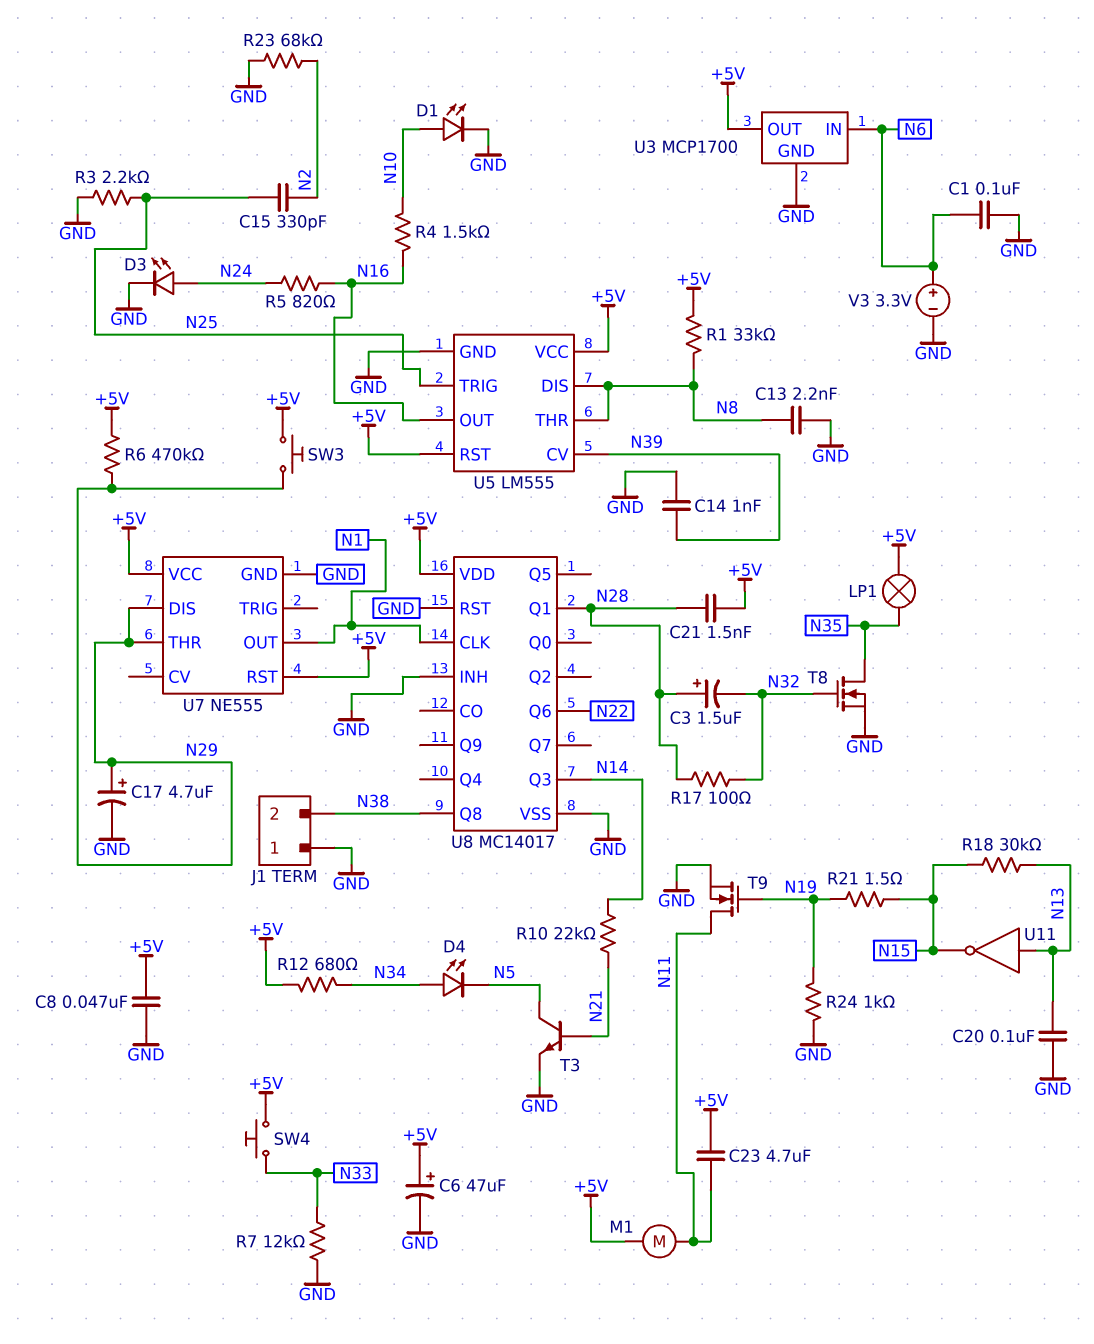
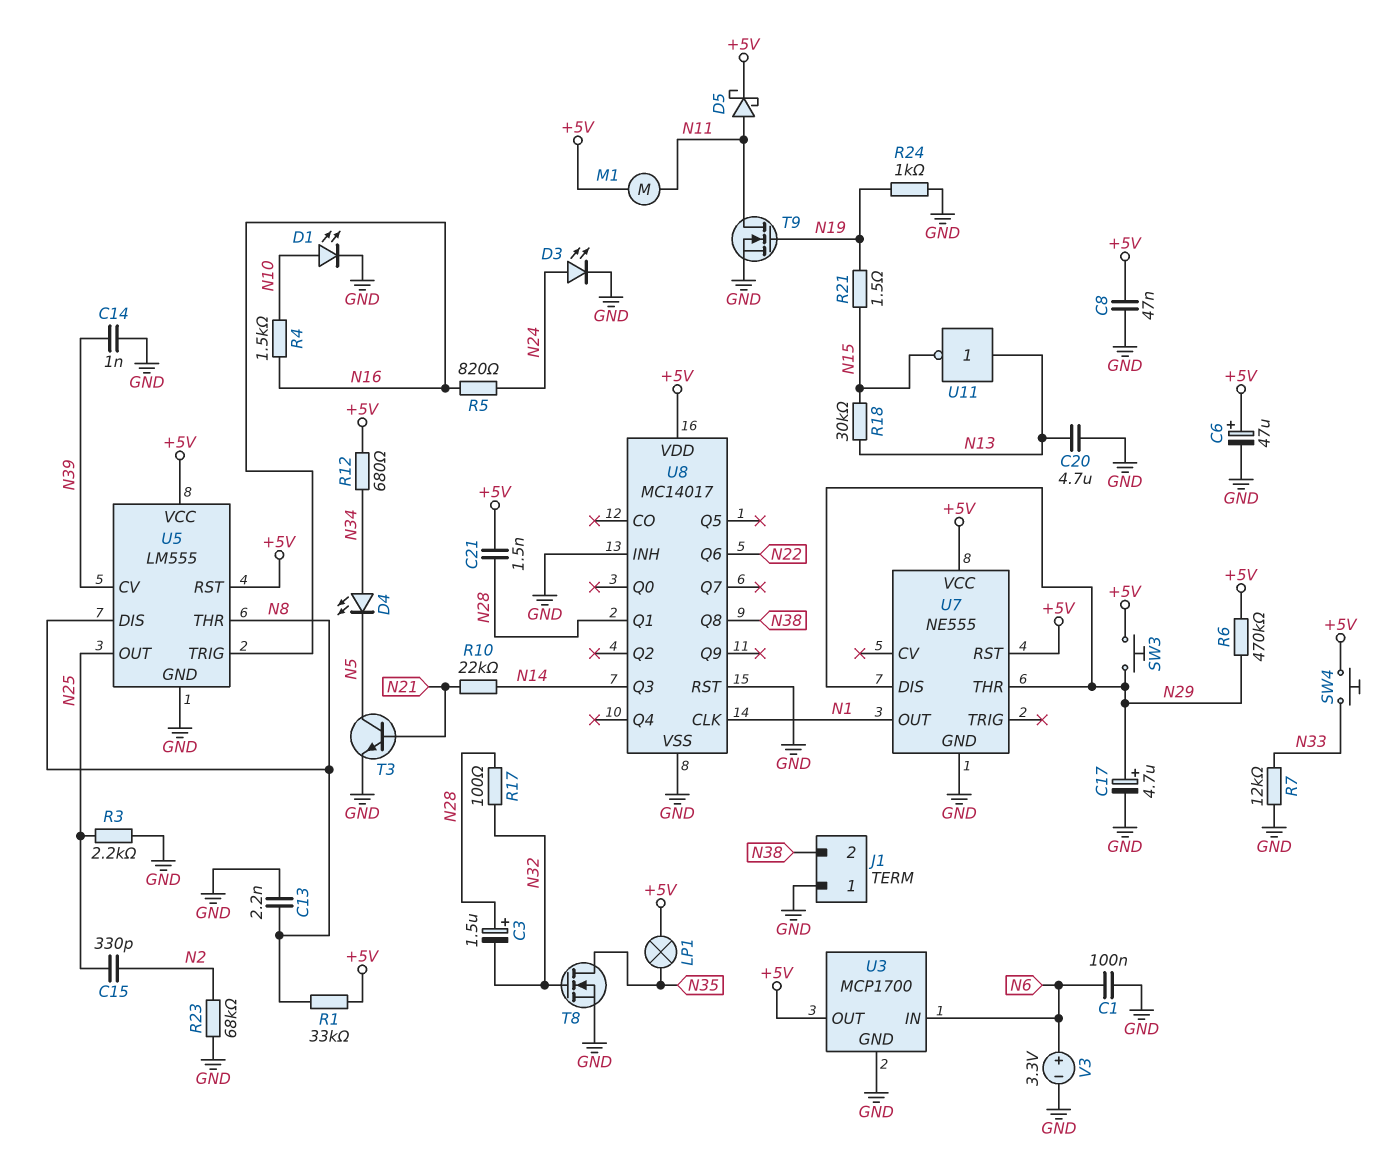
C20: 100nF (GND, N13) -> 4.7uF (GND, N13)
C23: 4.7uF (+5V, N11) -> none
D5: none -> schottky (A N11, K +5V)
U5 pin OUT: N16 -> N25
U5 pin TRIG: N25 -> N16

